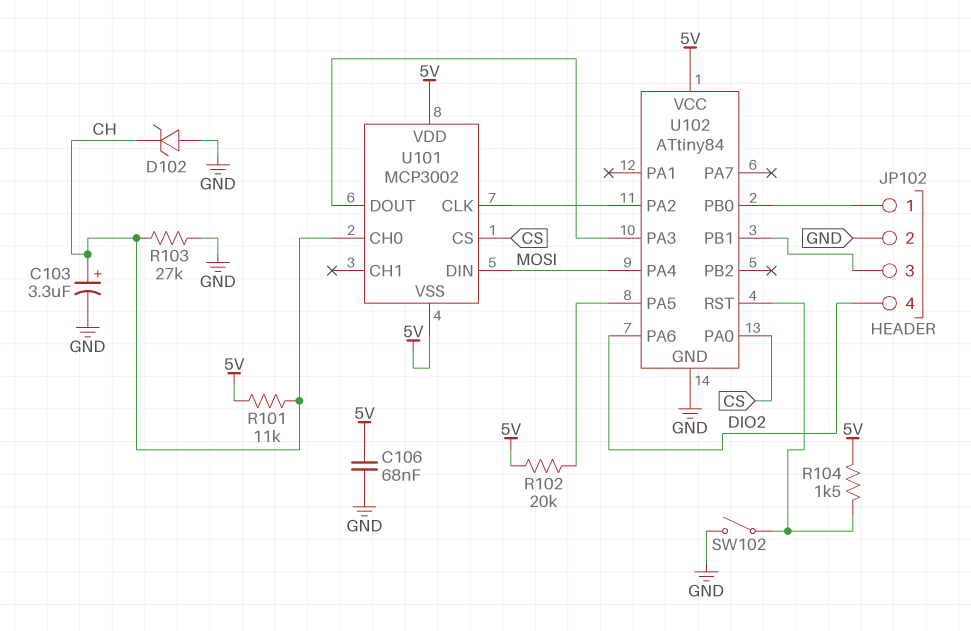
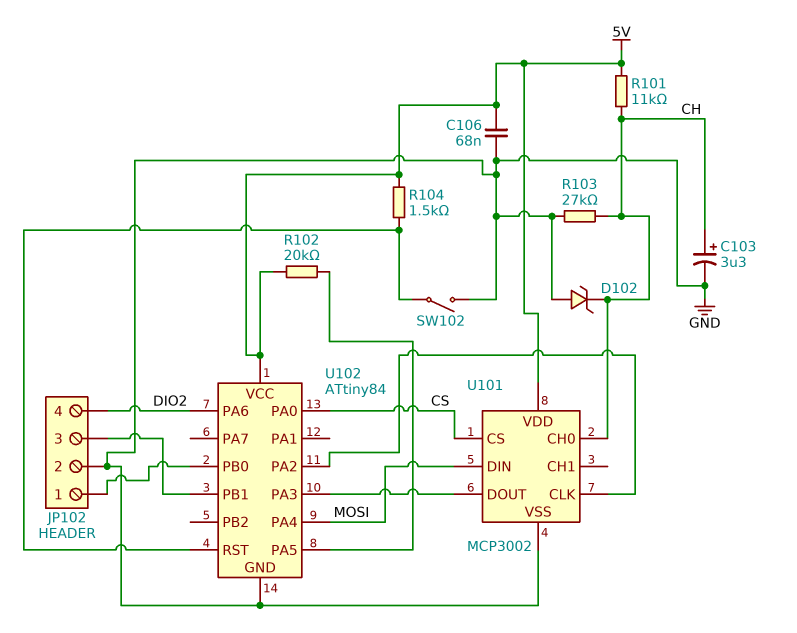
U101 pin VSS: 5V -> GND

